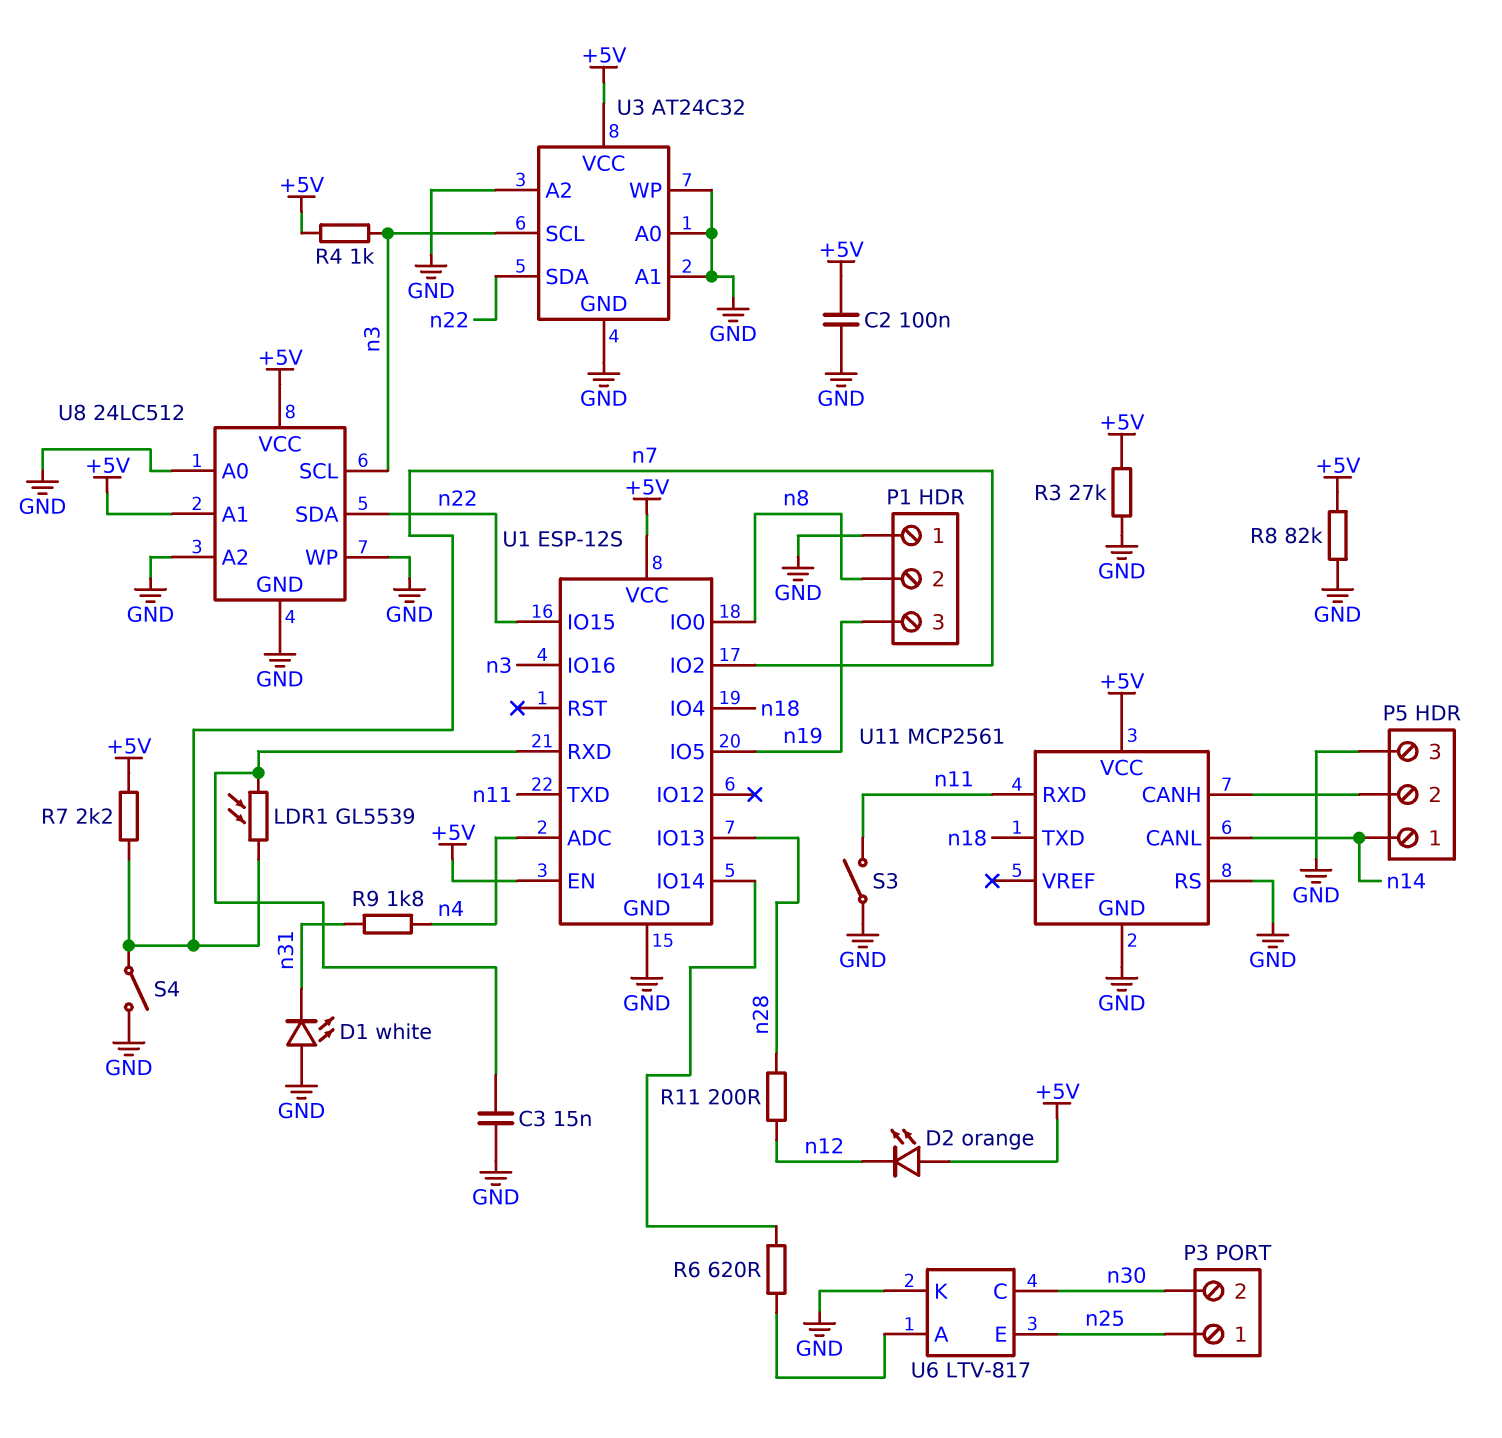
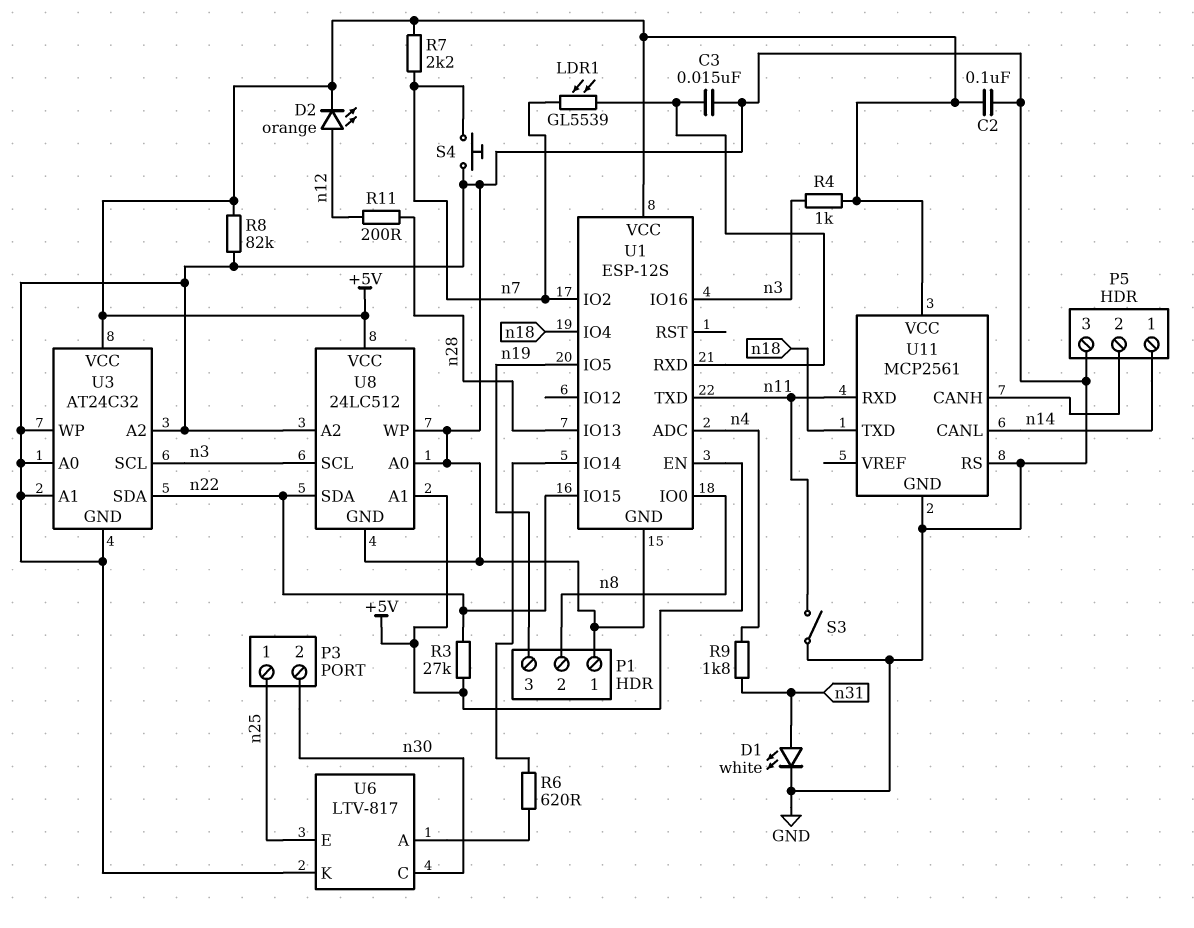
D1: LED white (A GND, K n31) -> LED white (A n31, K GND)
D2: LED orange (A +5V, K n12) -> LED orange (A n12, K +5V)
R3: 27k (+5V, GND) -> 27k (+5V, n22)
S4: switch (GND, n7) -> button (GND, n7)

